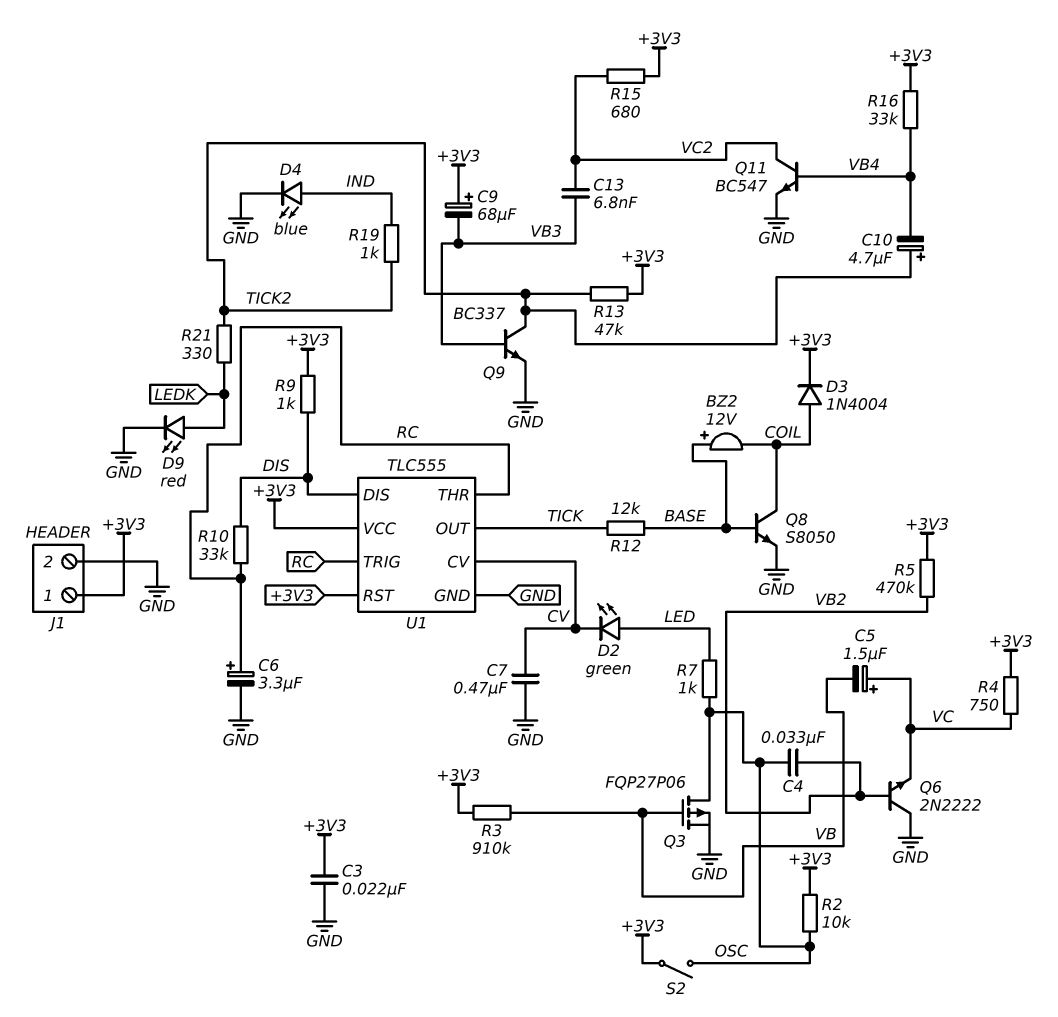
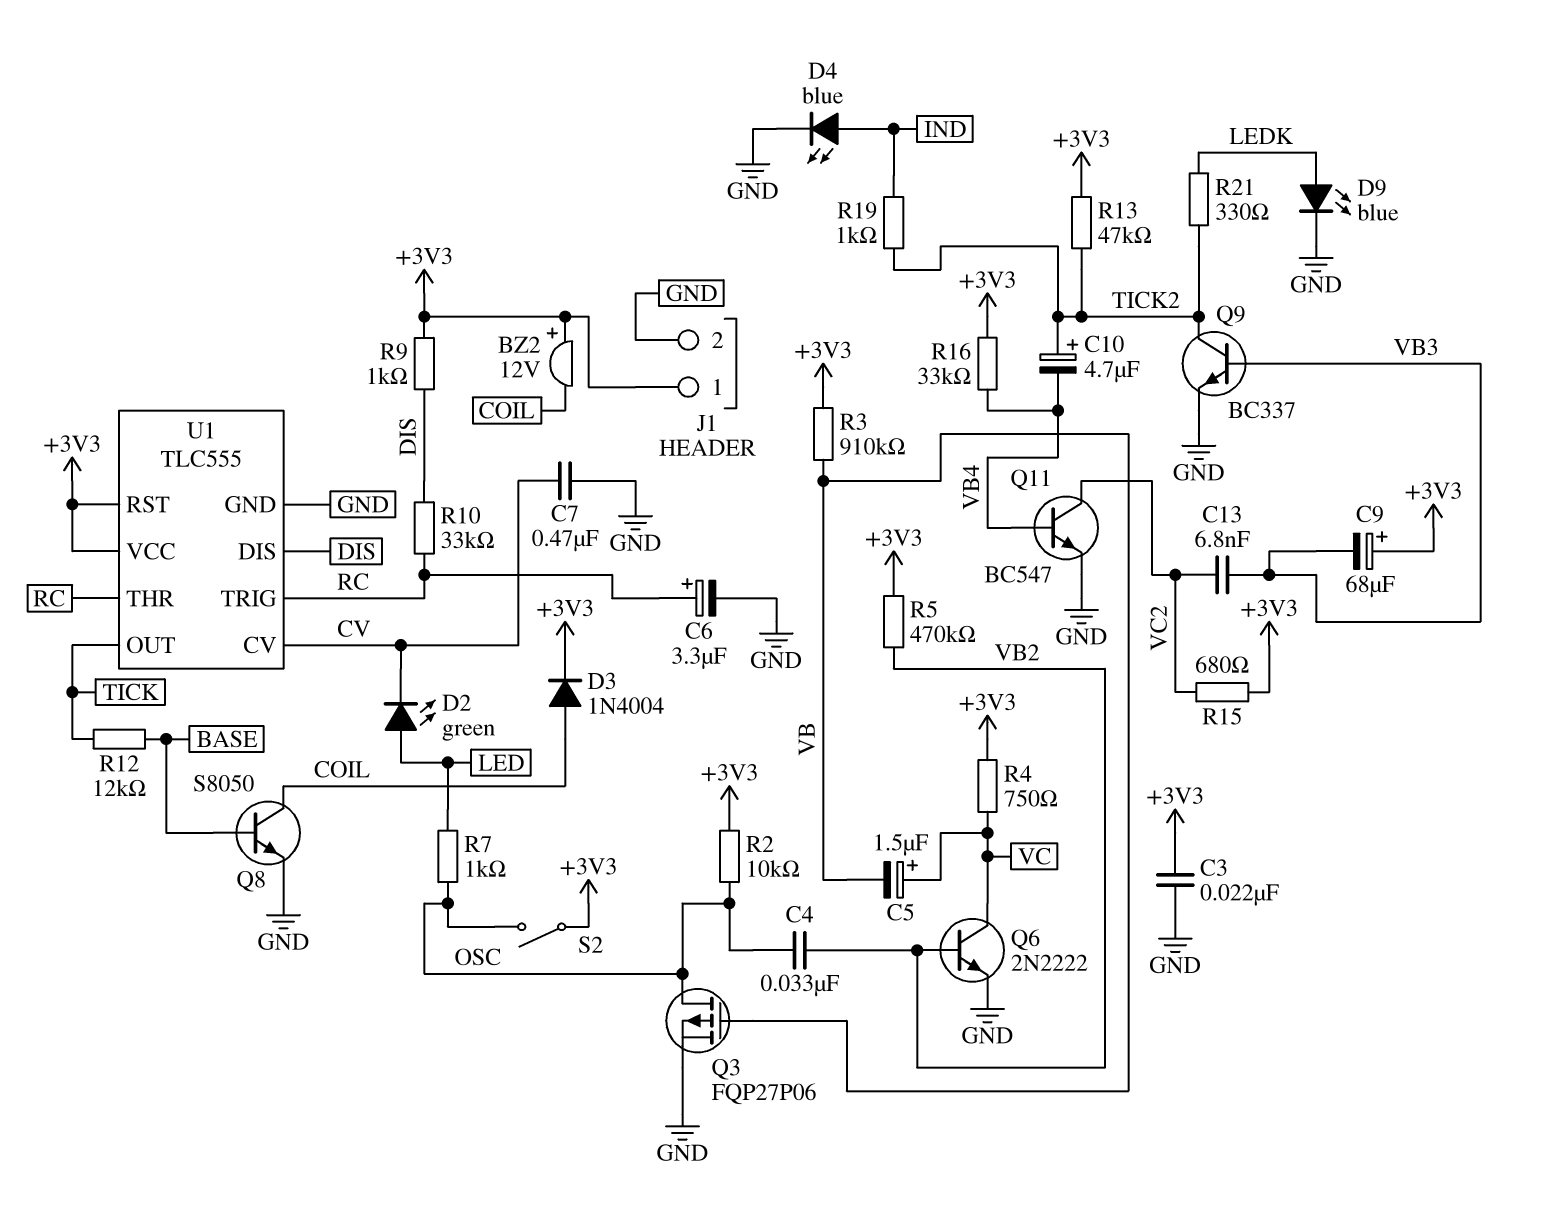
BZ2: buzzer 12V (plus BASE, minus COIL) -> buzzer 12V (plus +3V3, minus COIL)
D9: LED red (A LEDK, K GND) -> LED blue (A LEDK, K GND)
Q6: NPN 2N2222 (B VB2, C GND, E VC) -> NPN 2N2222 (B VB2, C VC, E GND)

